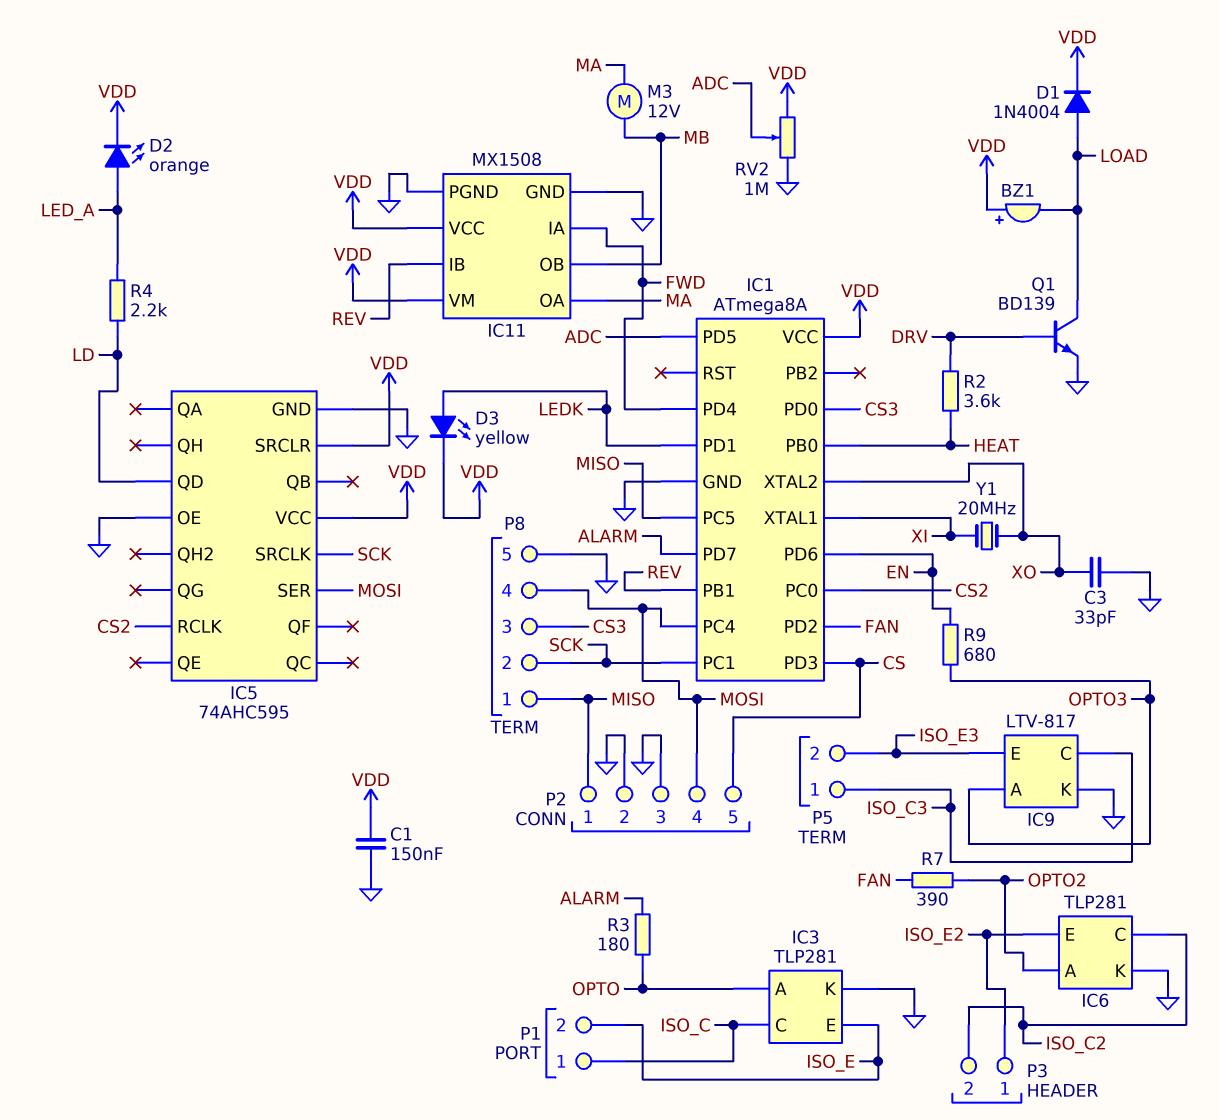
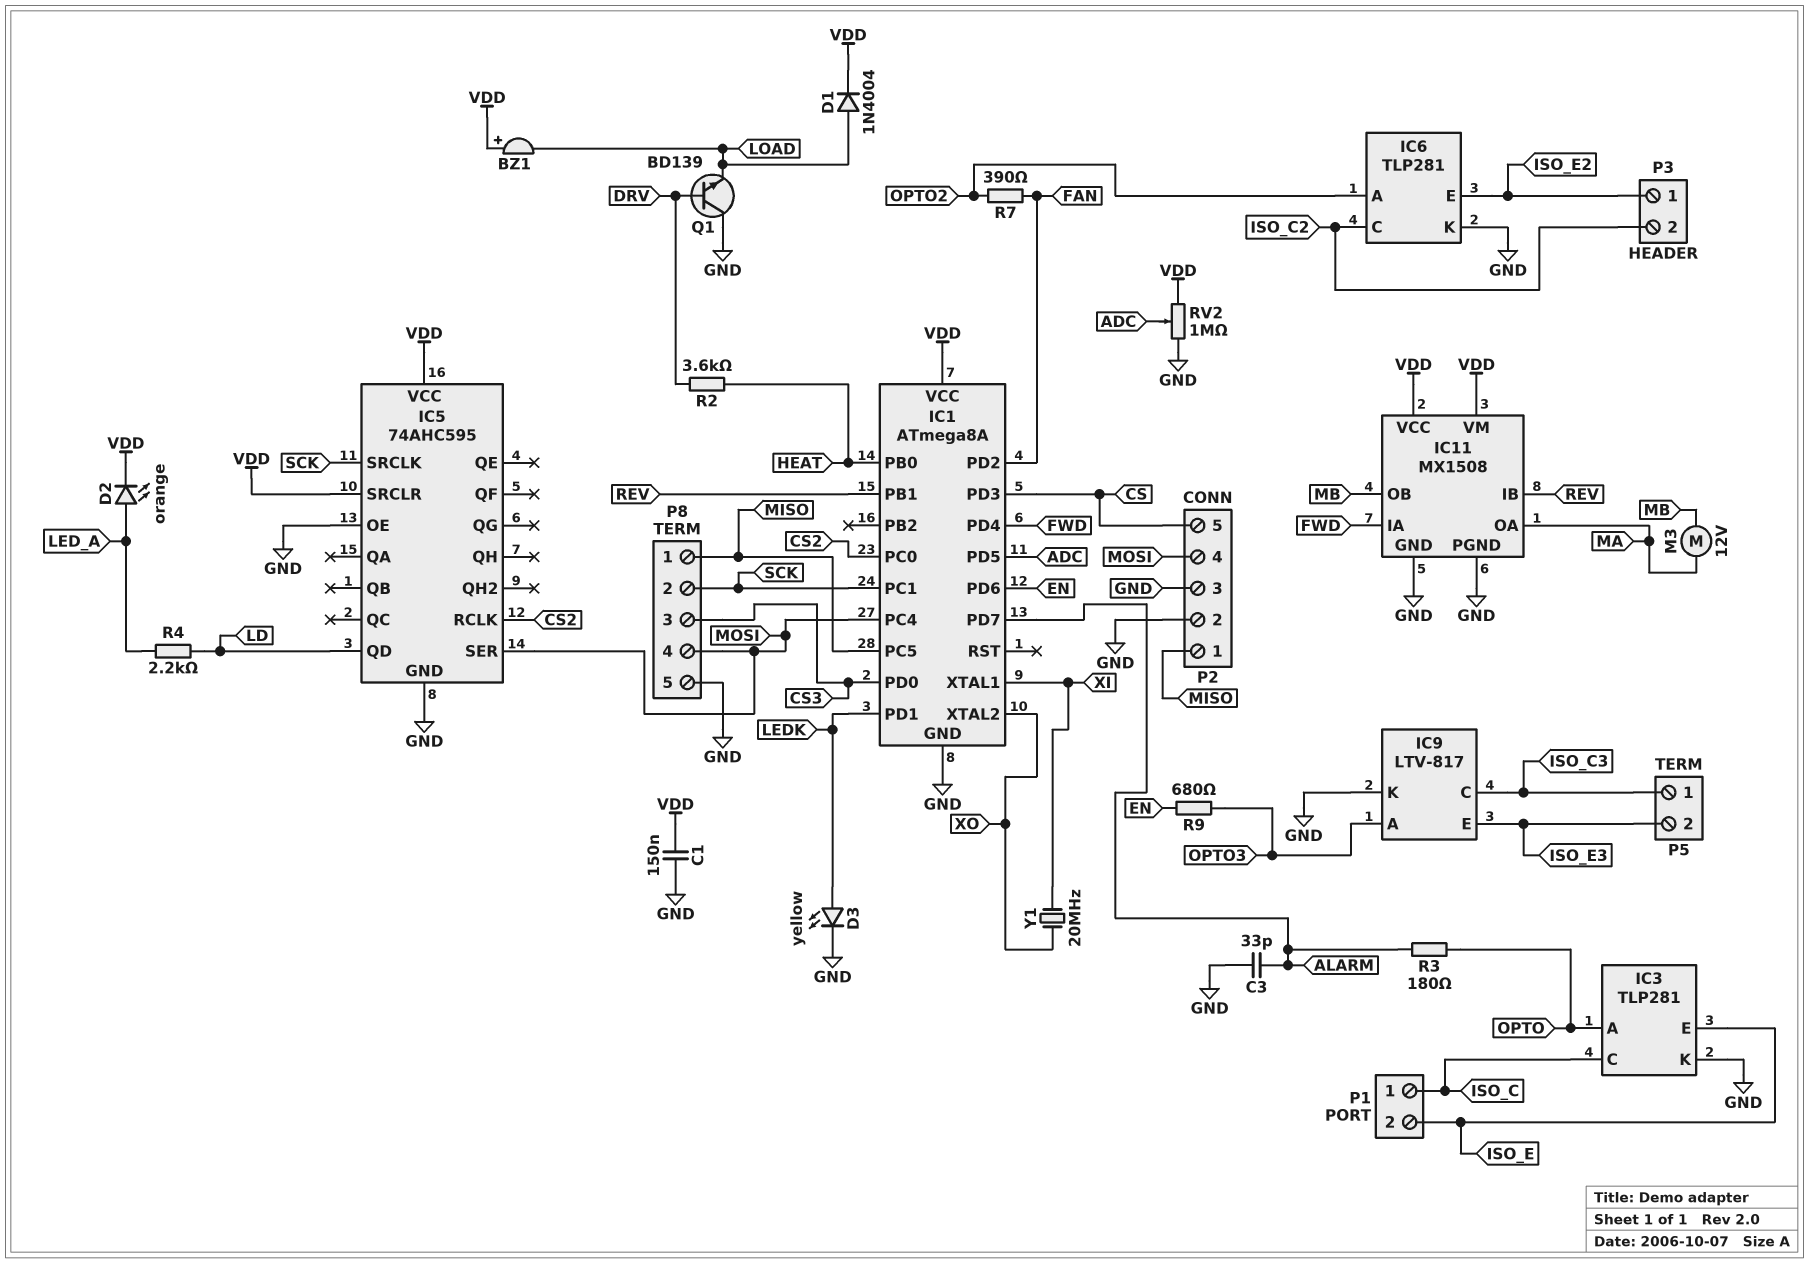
C3: 33pF (GND, XO) -> 33pF (ALARM, GND)
D3: LED yellow (A LEDK, K VDD) -> LED yellow (A LEDK, K GND)
Q1: NPN BD139 (B DRV, C LOAD, E GND) -> NPN BD139 (B DRV, C GND, E LOAD)

